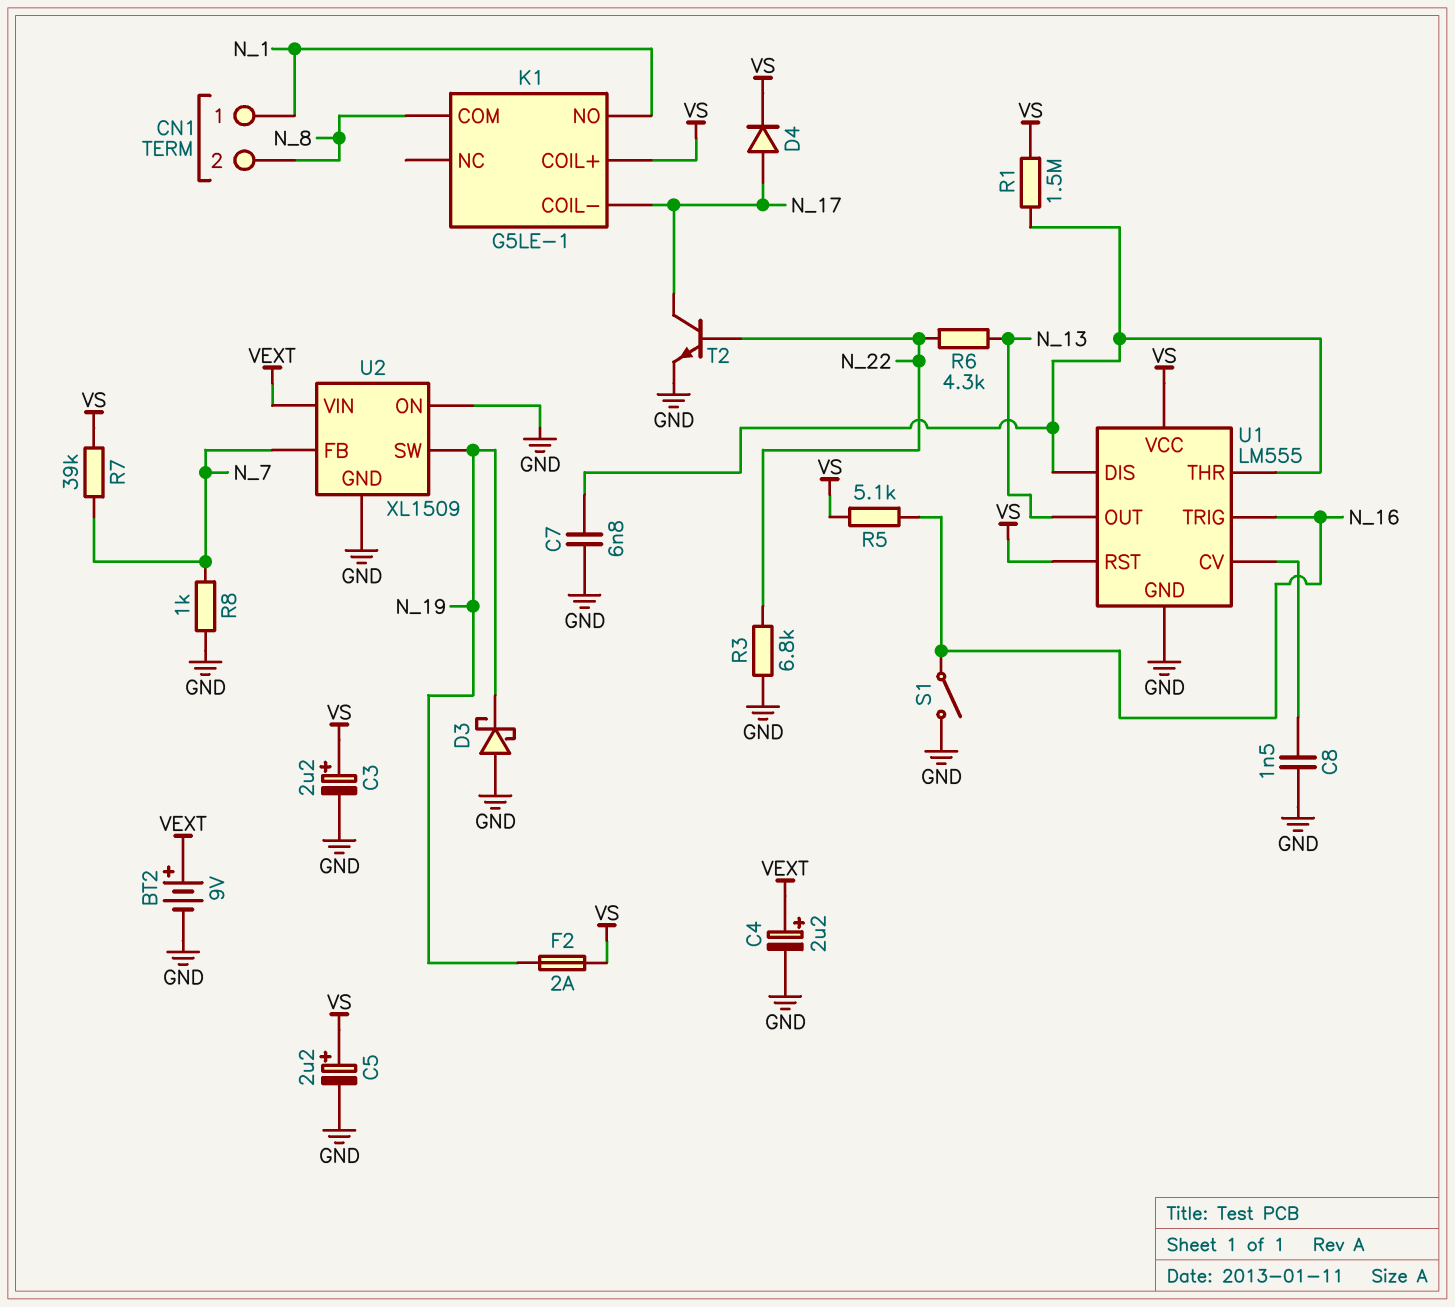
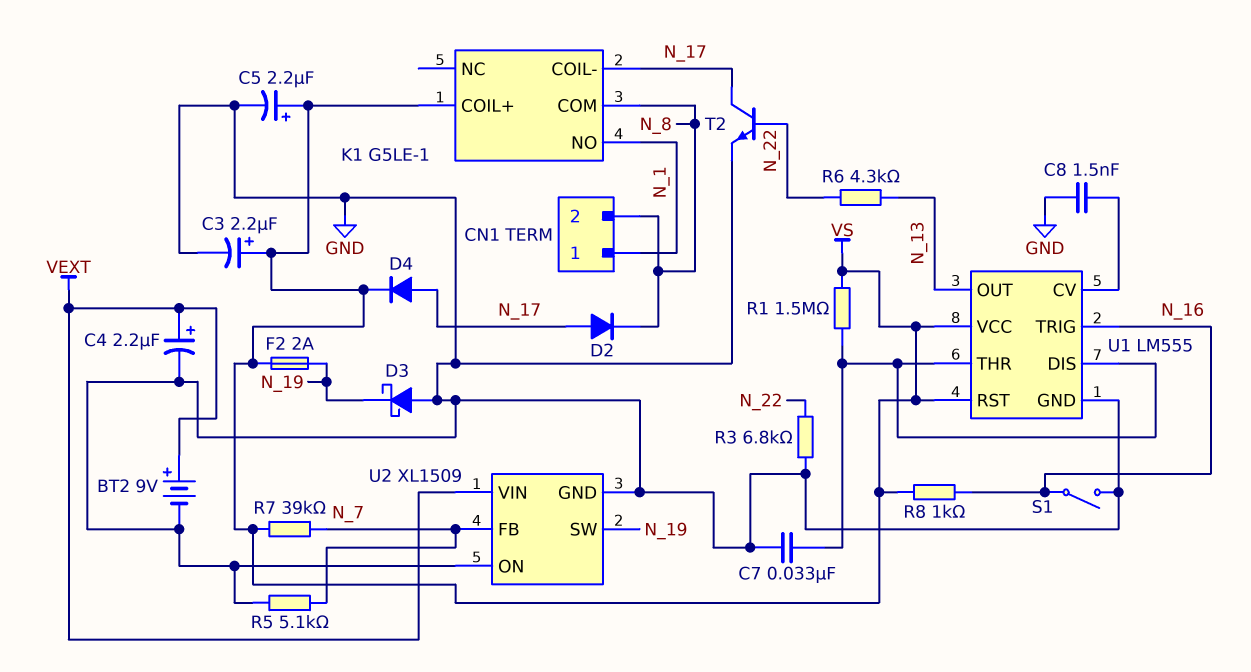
C7: 6.8nF (GND, U1/DIS) -> 33nF (GND, U1/DIS)
D2: none -> diode (A N_17, K N_8)
R5: 5.1k (N_16, VS) -> 5.1k (GND, N_7)
R8: 1k (GND, N_7) -> 1k (N_16, VS)

